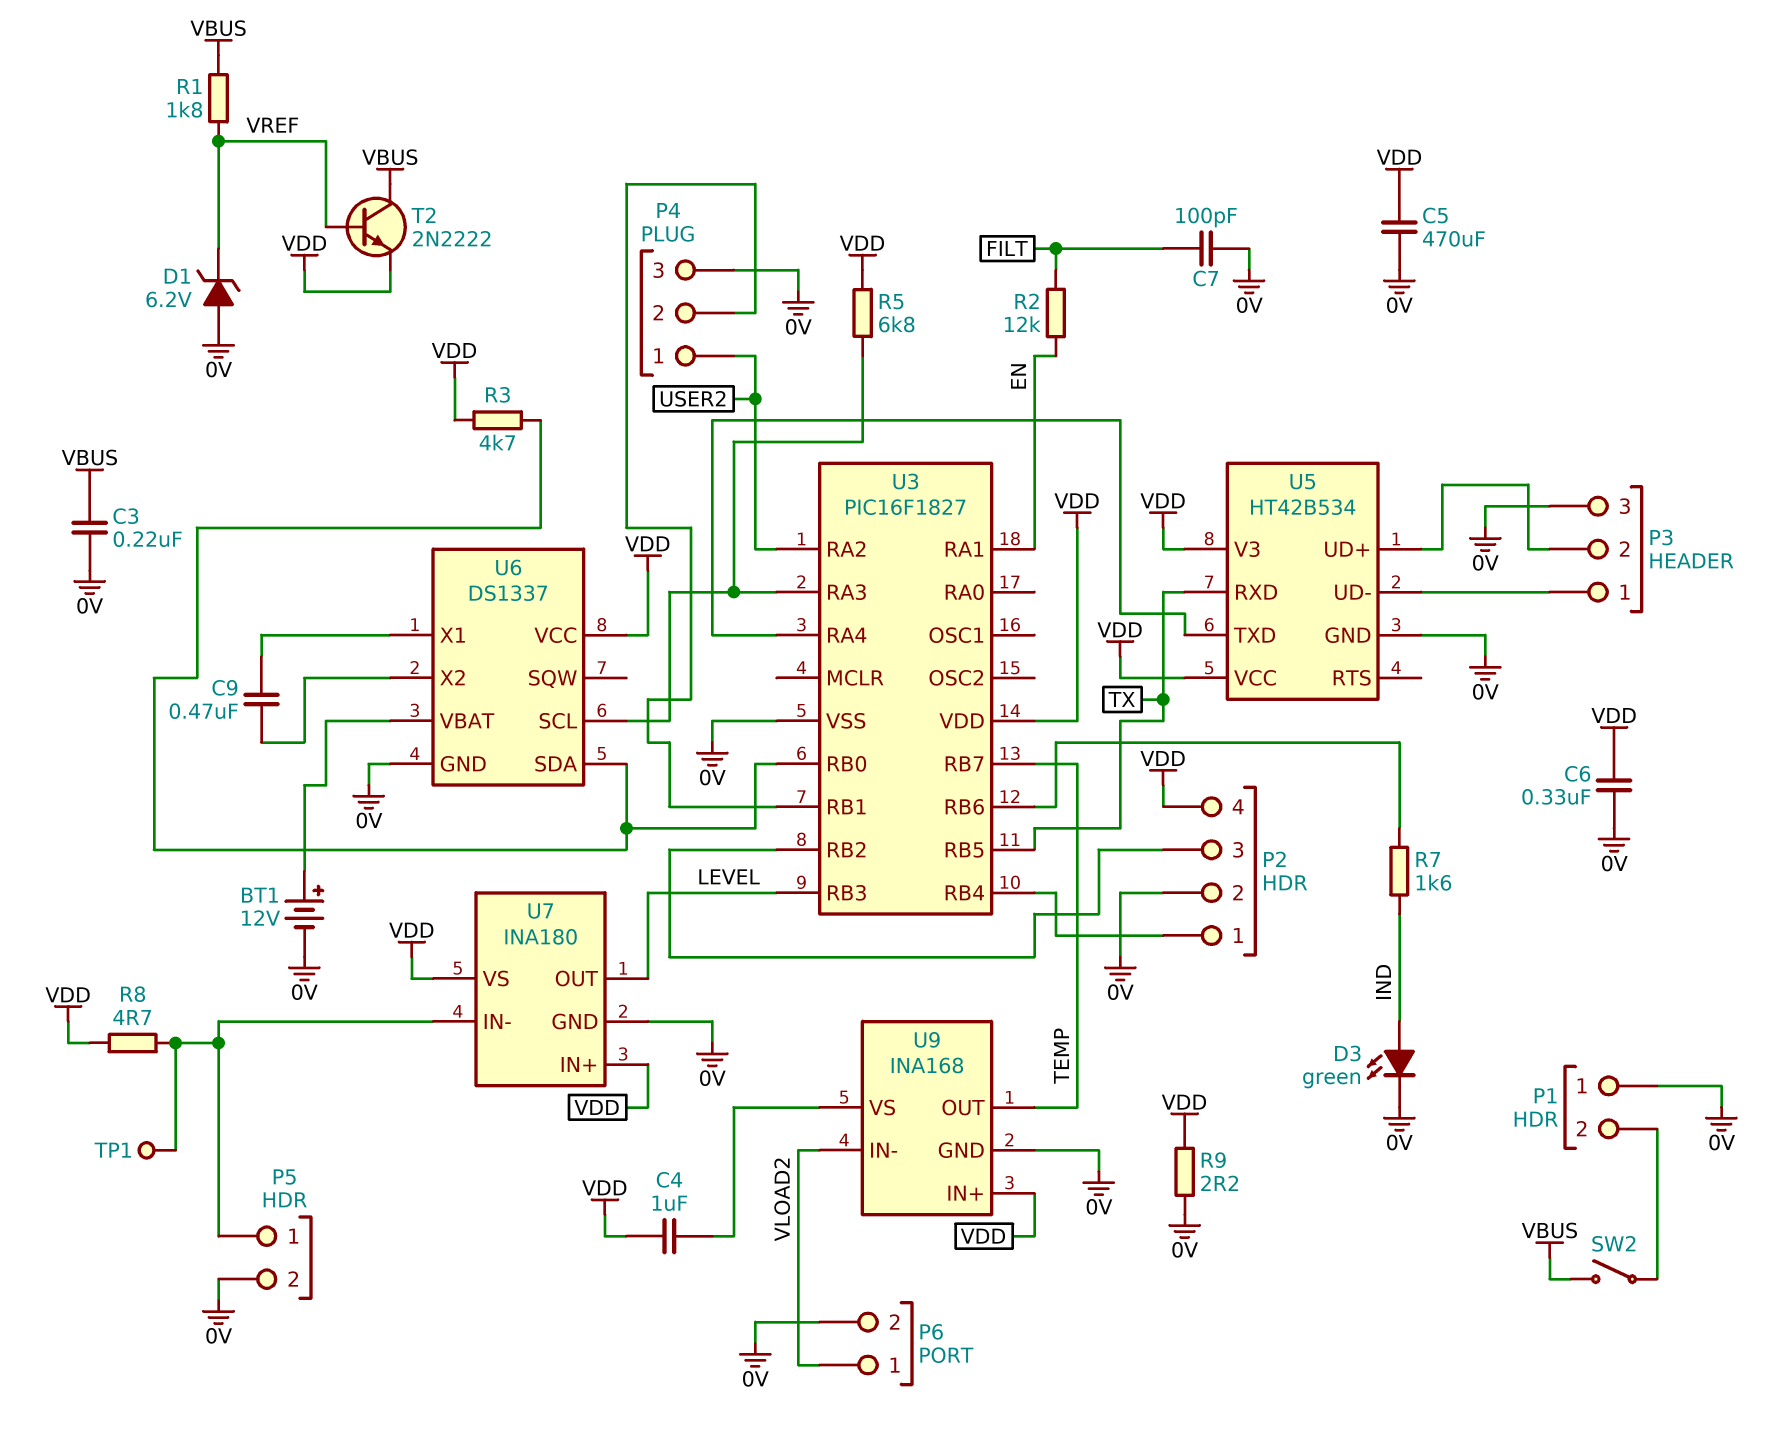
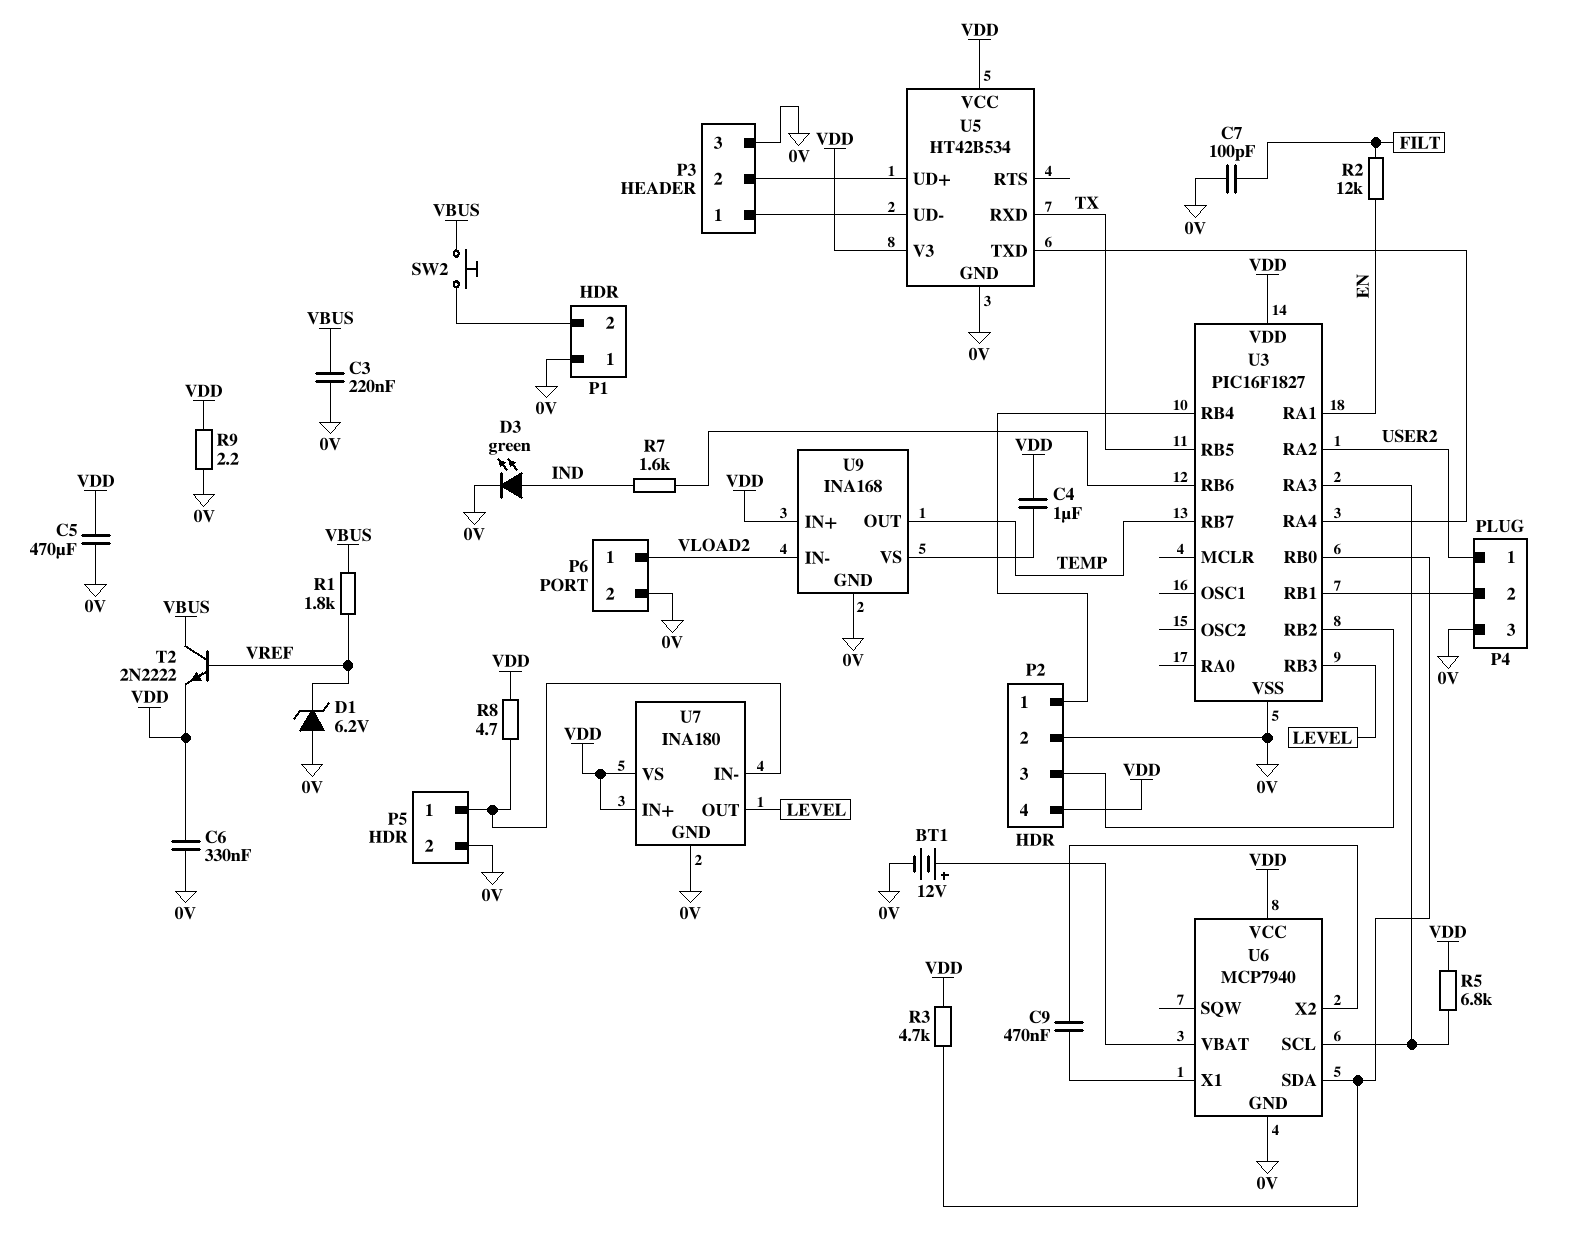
SW2: switch (P1/2, VBUS) -> button (P1/2, VBUS)
TP1: test point (P5/1) -> none
U6: DS1337 -> MCP7940

